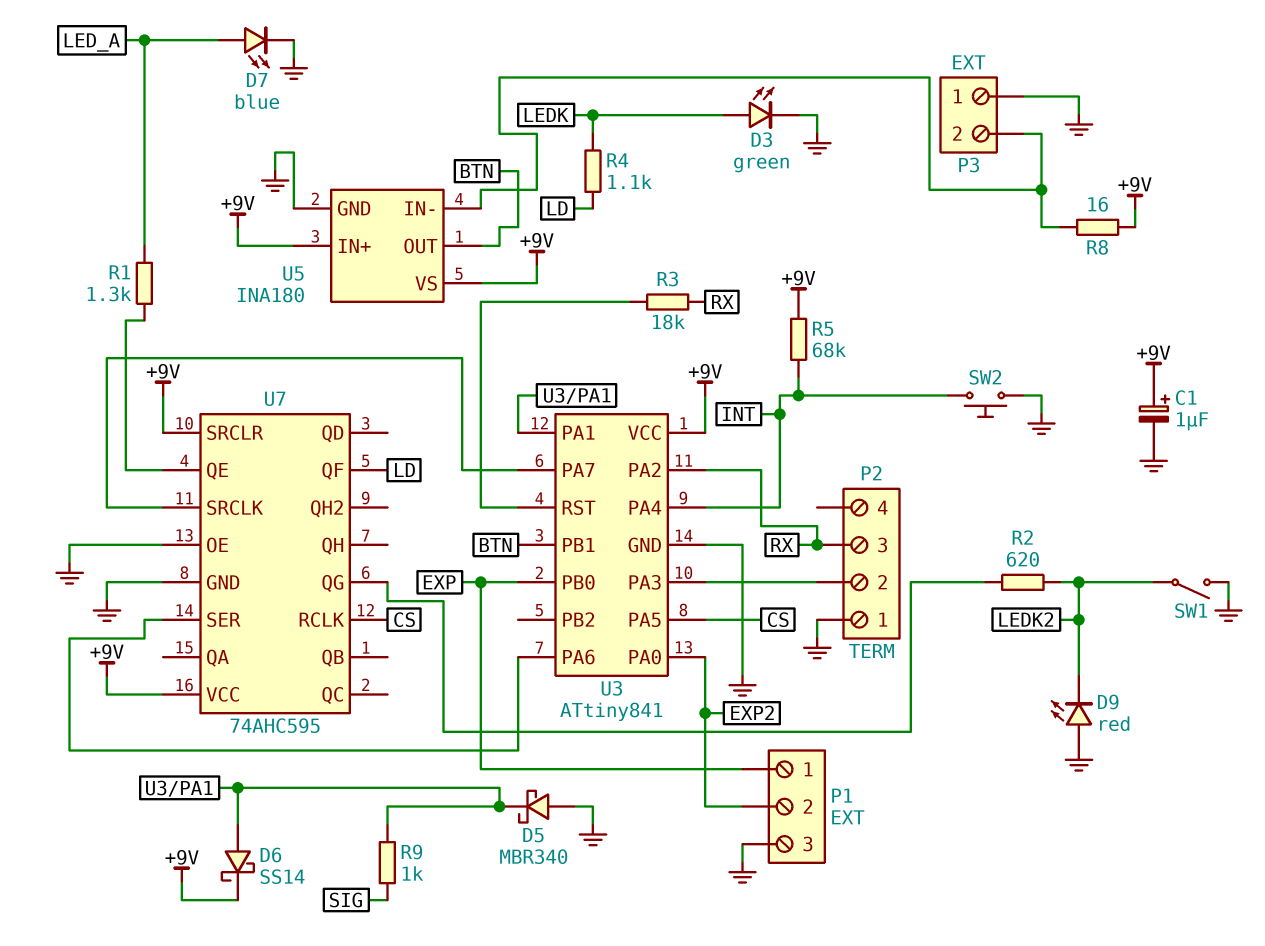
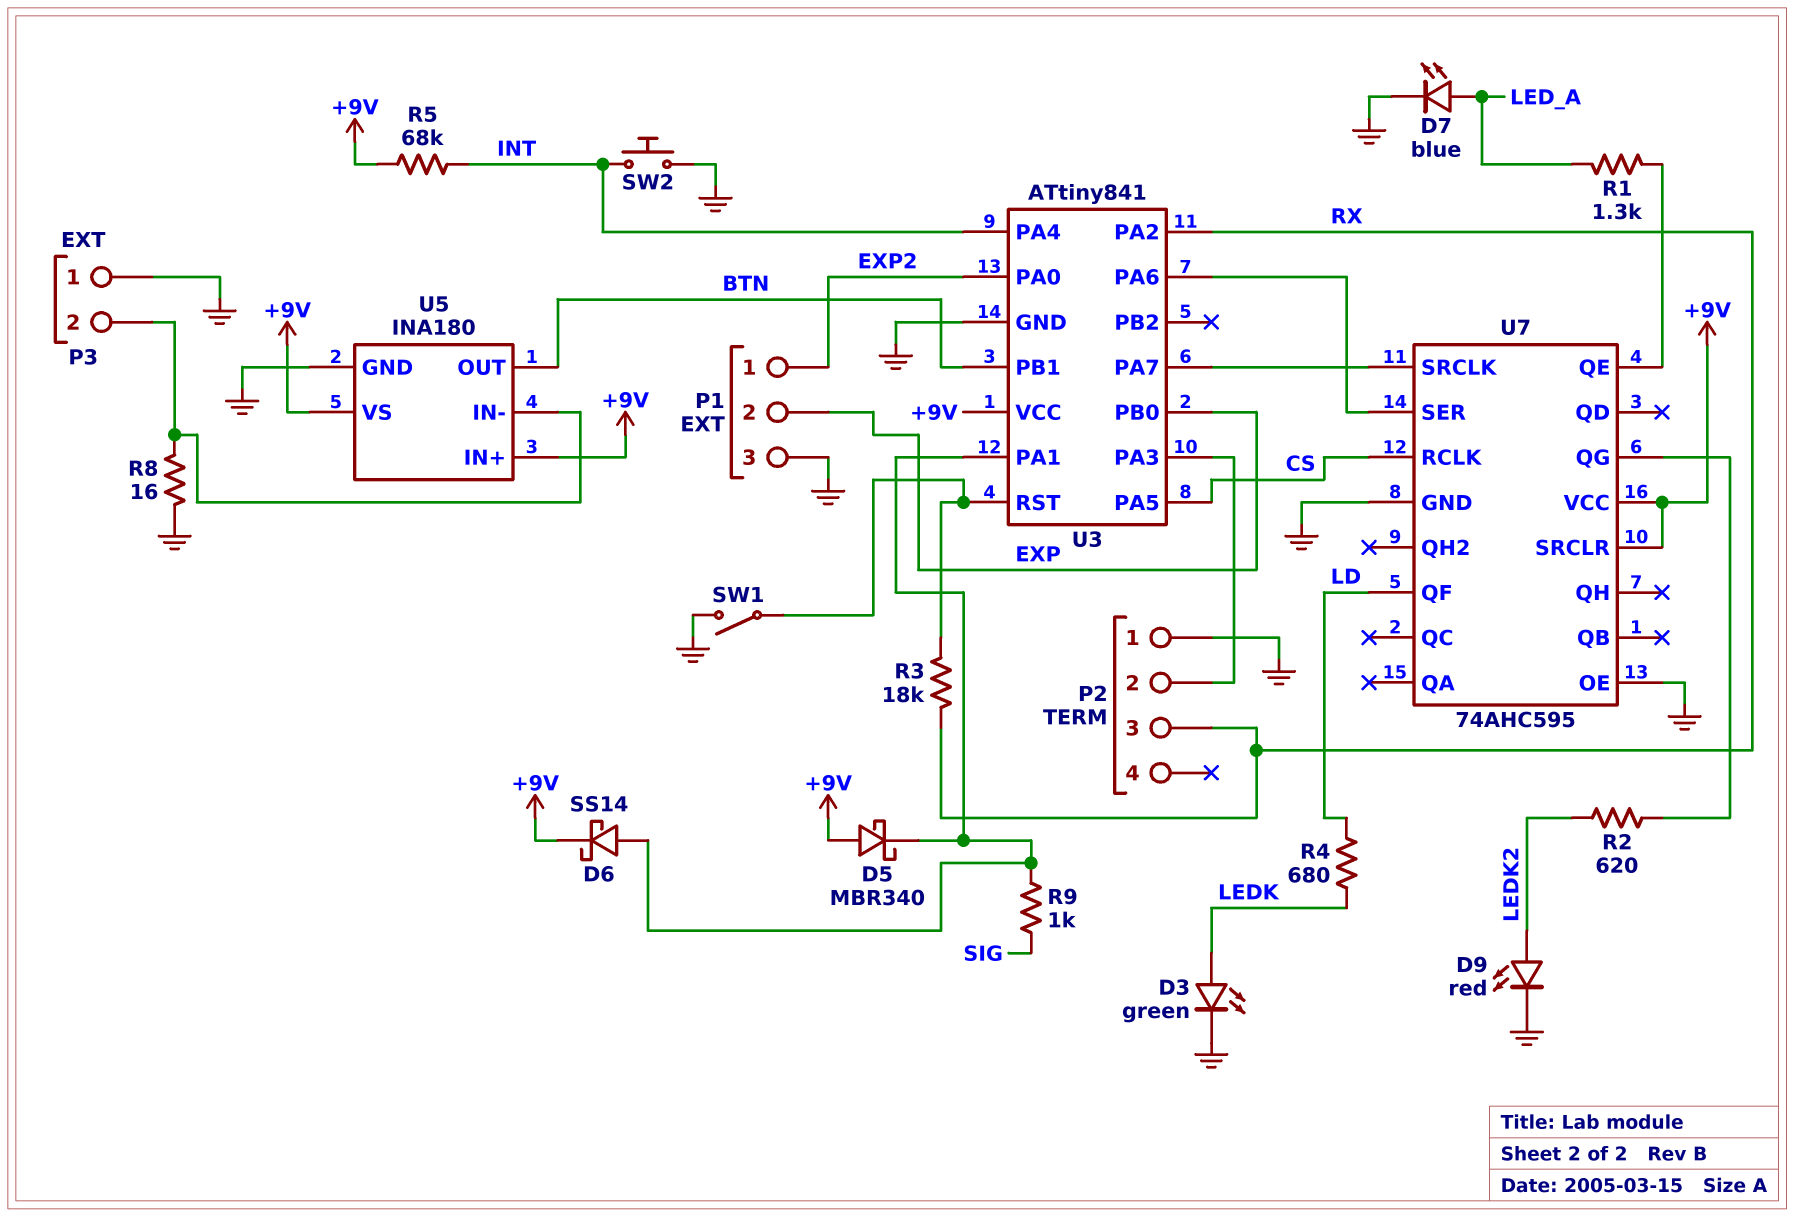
C1: 1uF (plus +9V, minus GND) -> none
D5: schottky MBR340 (A GND, K U3/PA1) -> schottky MBR340 (A +9V, K U3/PA1)
D9: LED red (A GND, K LEDK2) -> LED red (A LEDK2, K GND)
P1 pin 1: EXP -> EXP2
P1 pin 2: EXP2 -> EXP
R4: 1.1k (LD, LEDK) -> 680 (LD, LEDK)
R8: 16 (+9V, P3/2) -> 16 (GND, P3/2)
SW1: switch (GND, LEDK2) -> switch (GND, U3/RST)

